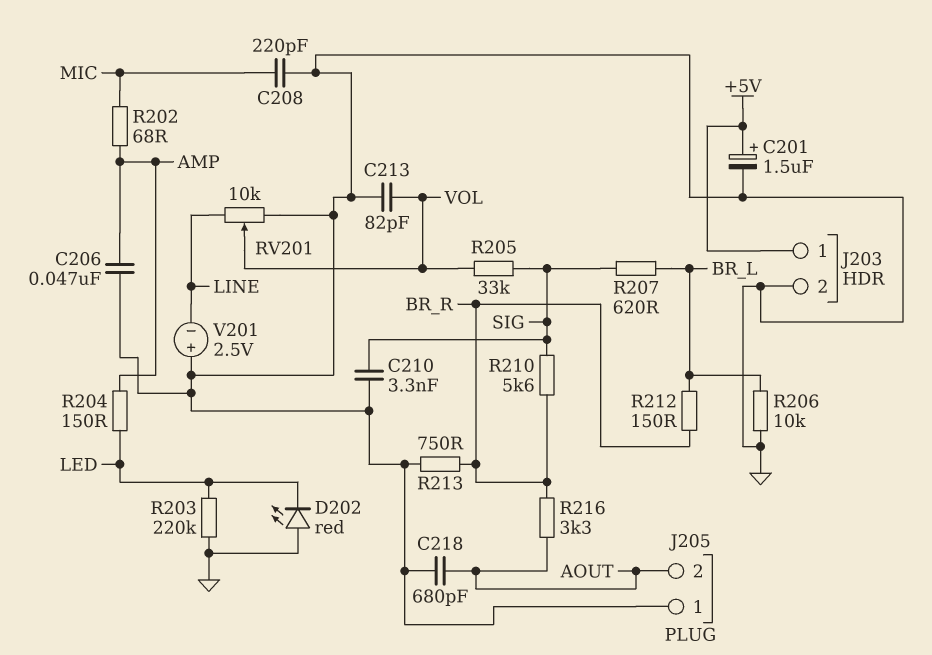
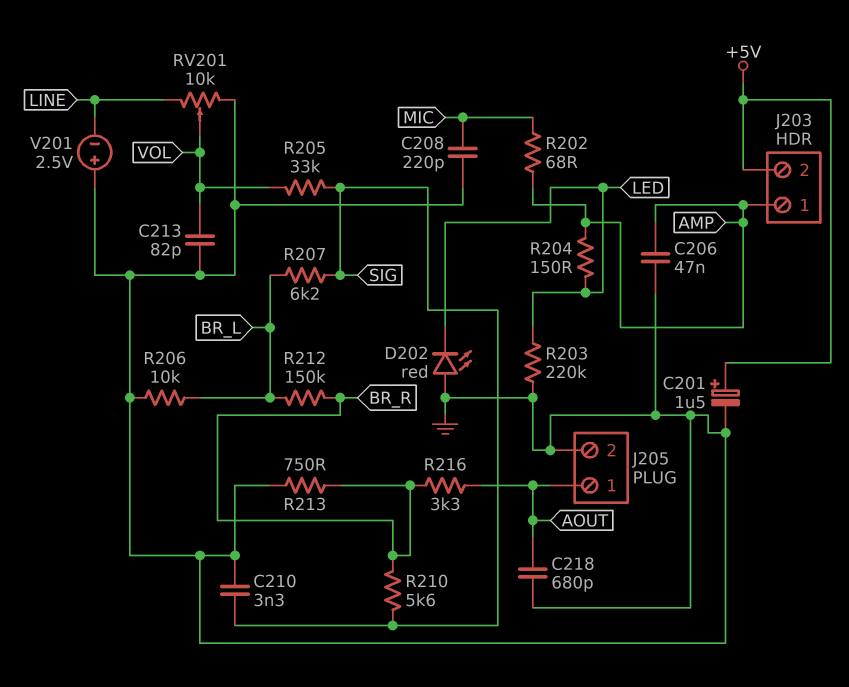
J203 pin 1: +5V -> AMP
J203 pin 2: GND -> +5V
J205 pin 1: GND -> AOUT
J205 pin 2: AOUT -> GND
R207: 620 (BR_L, SIG) -> 6.2k (BR_L, SIG)
R212: 150 (BR_L, BR_R) -> 150k (BR_L, BR_R)

